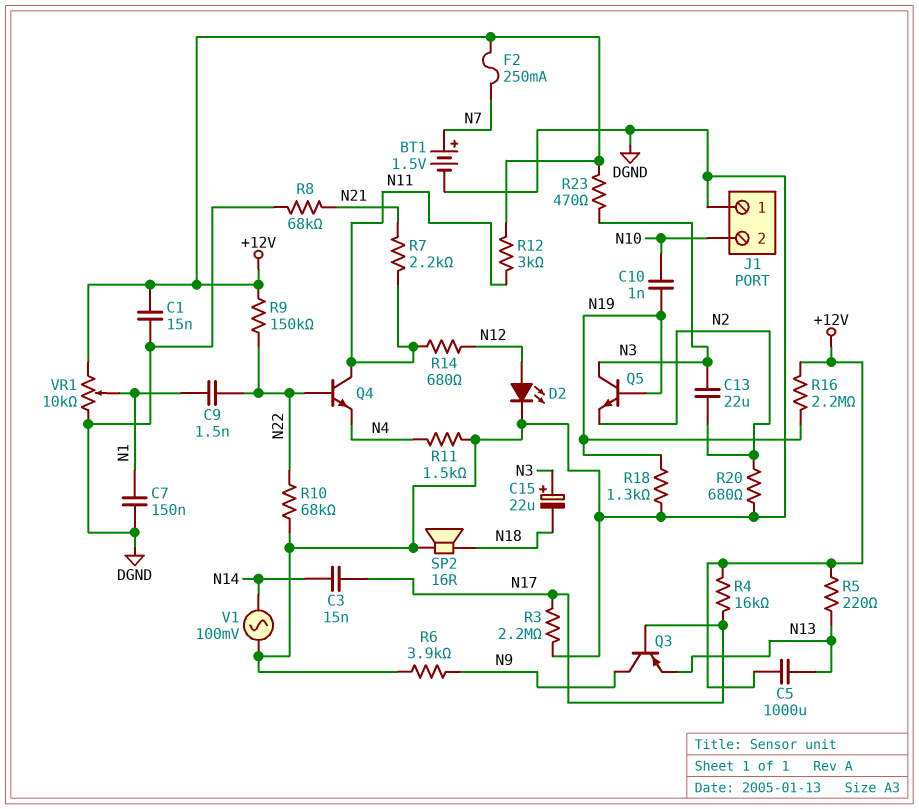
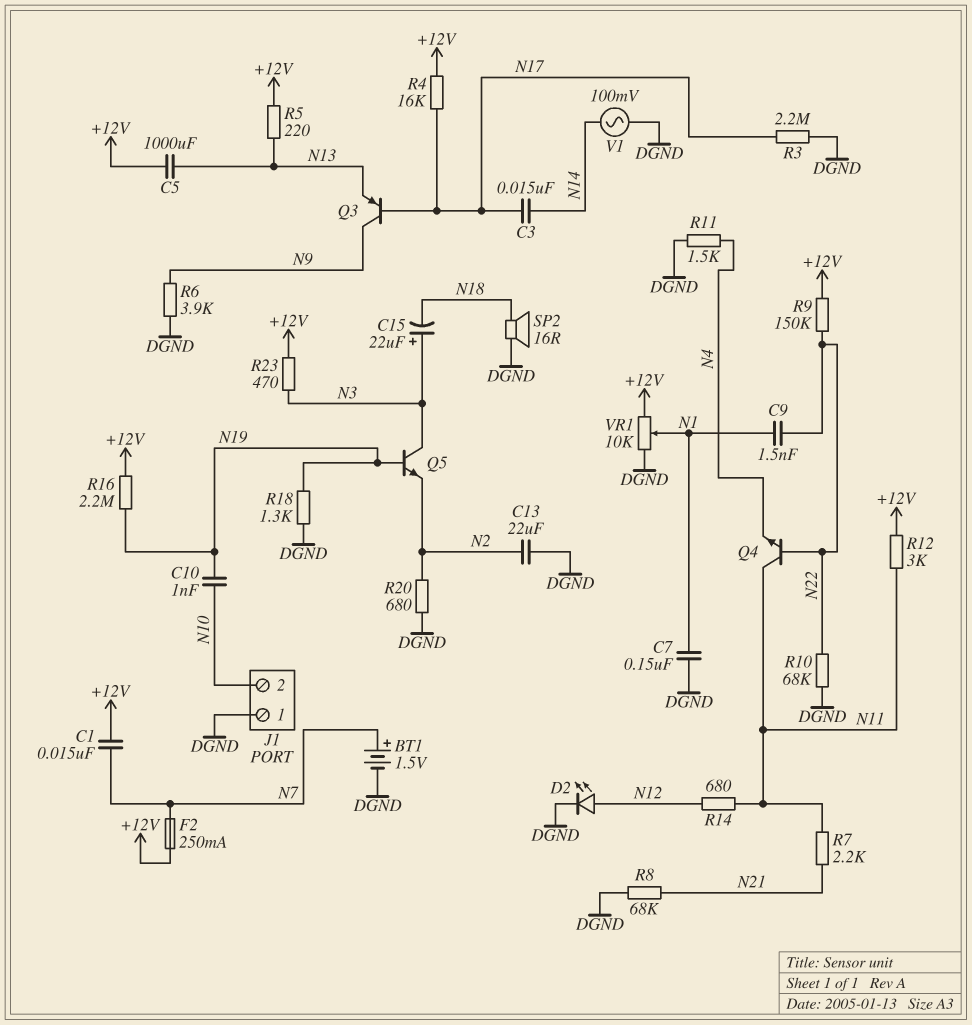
C1: 15nF (+12V, DGND) -> 15nF (+12V, N7)
C13: 22uF (N2, N3) -> 22uF (DGND, N2)

